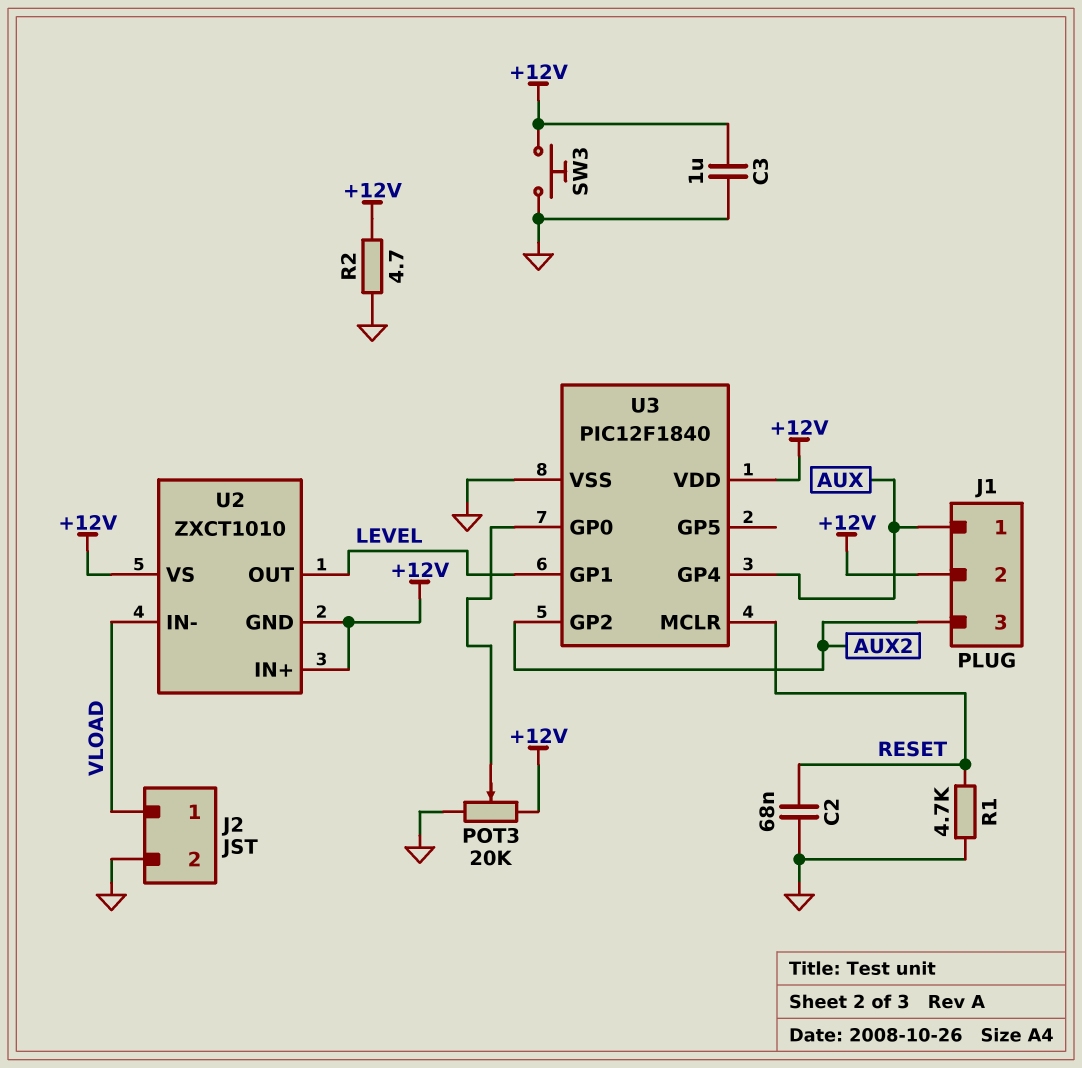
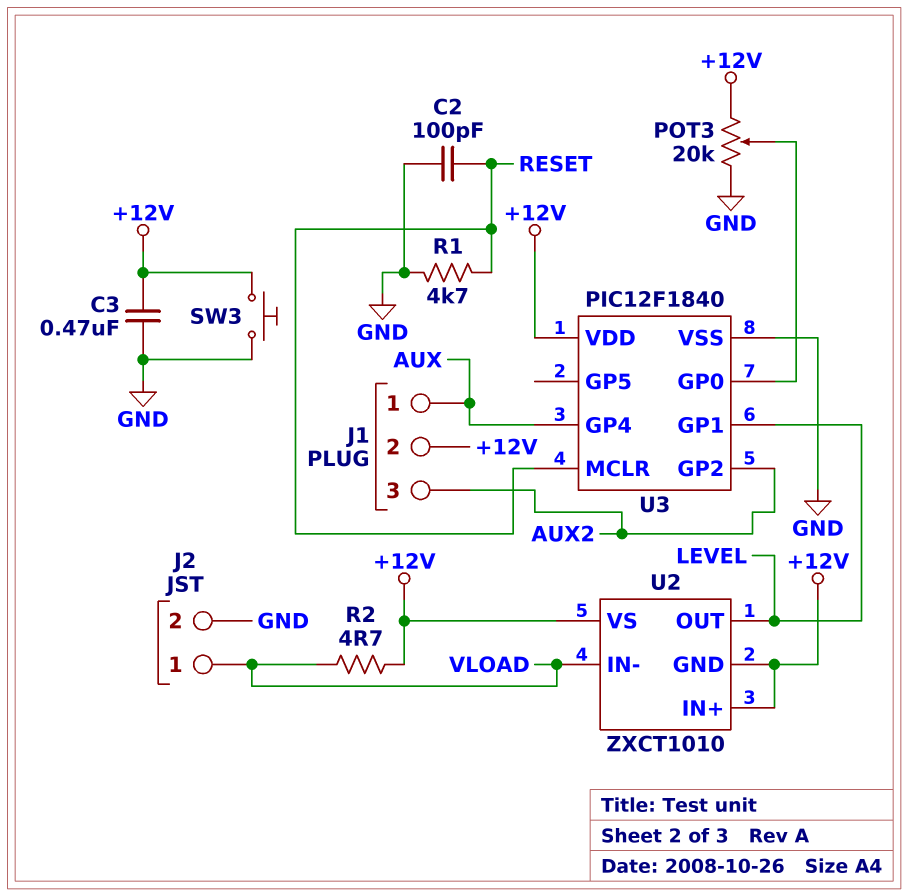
C2: 68nF (GND, RESET) -> 100pF (GND, RESET)
C3: 1uF (+12V, GND) -> 470nF (+12V, GND)
R2: 4.7 (+12V, GND) -> 4.7 (+12V, VLOAD)

